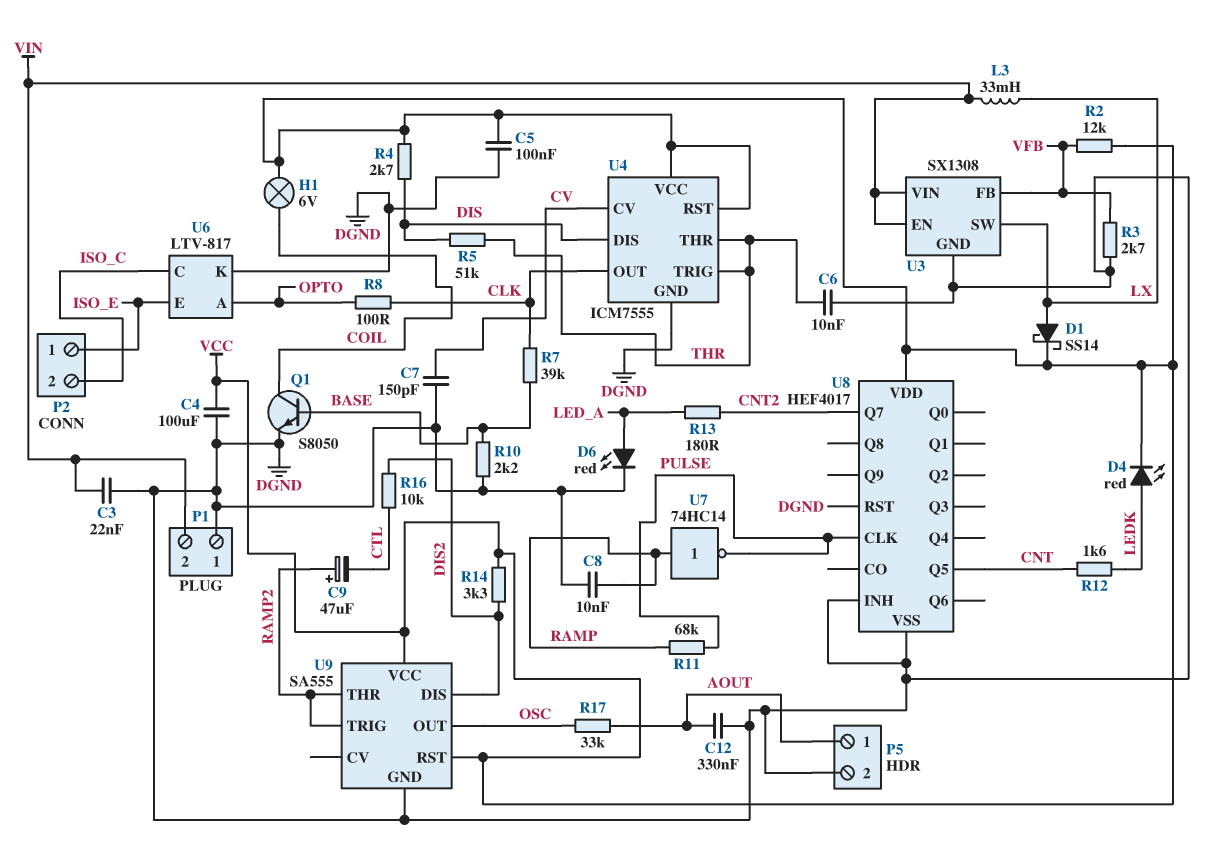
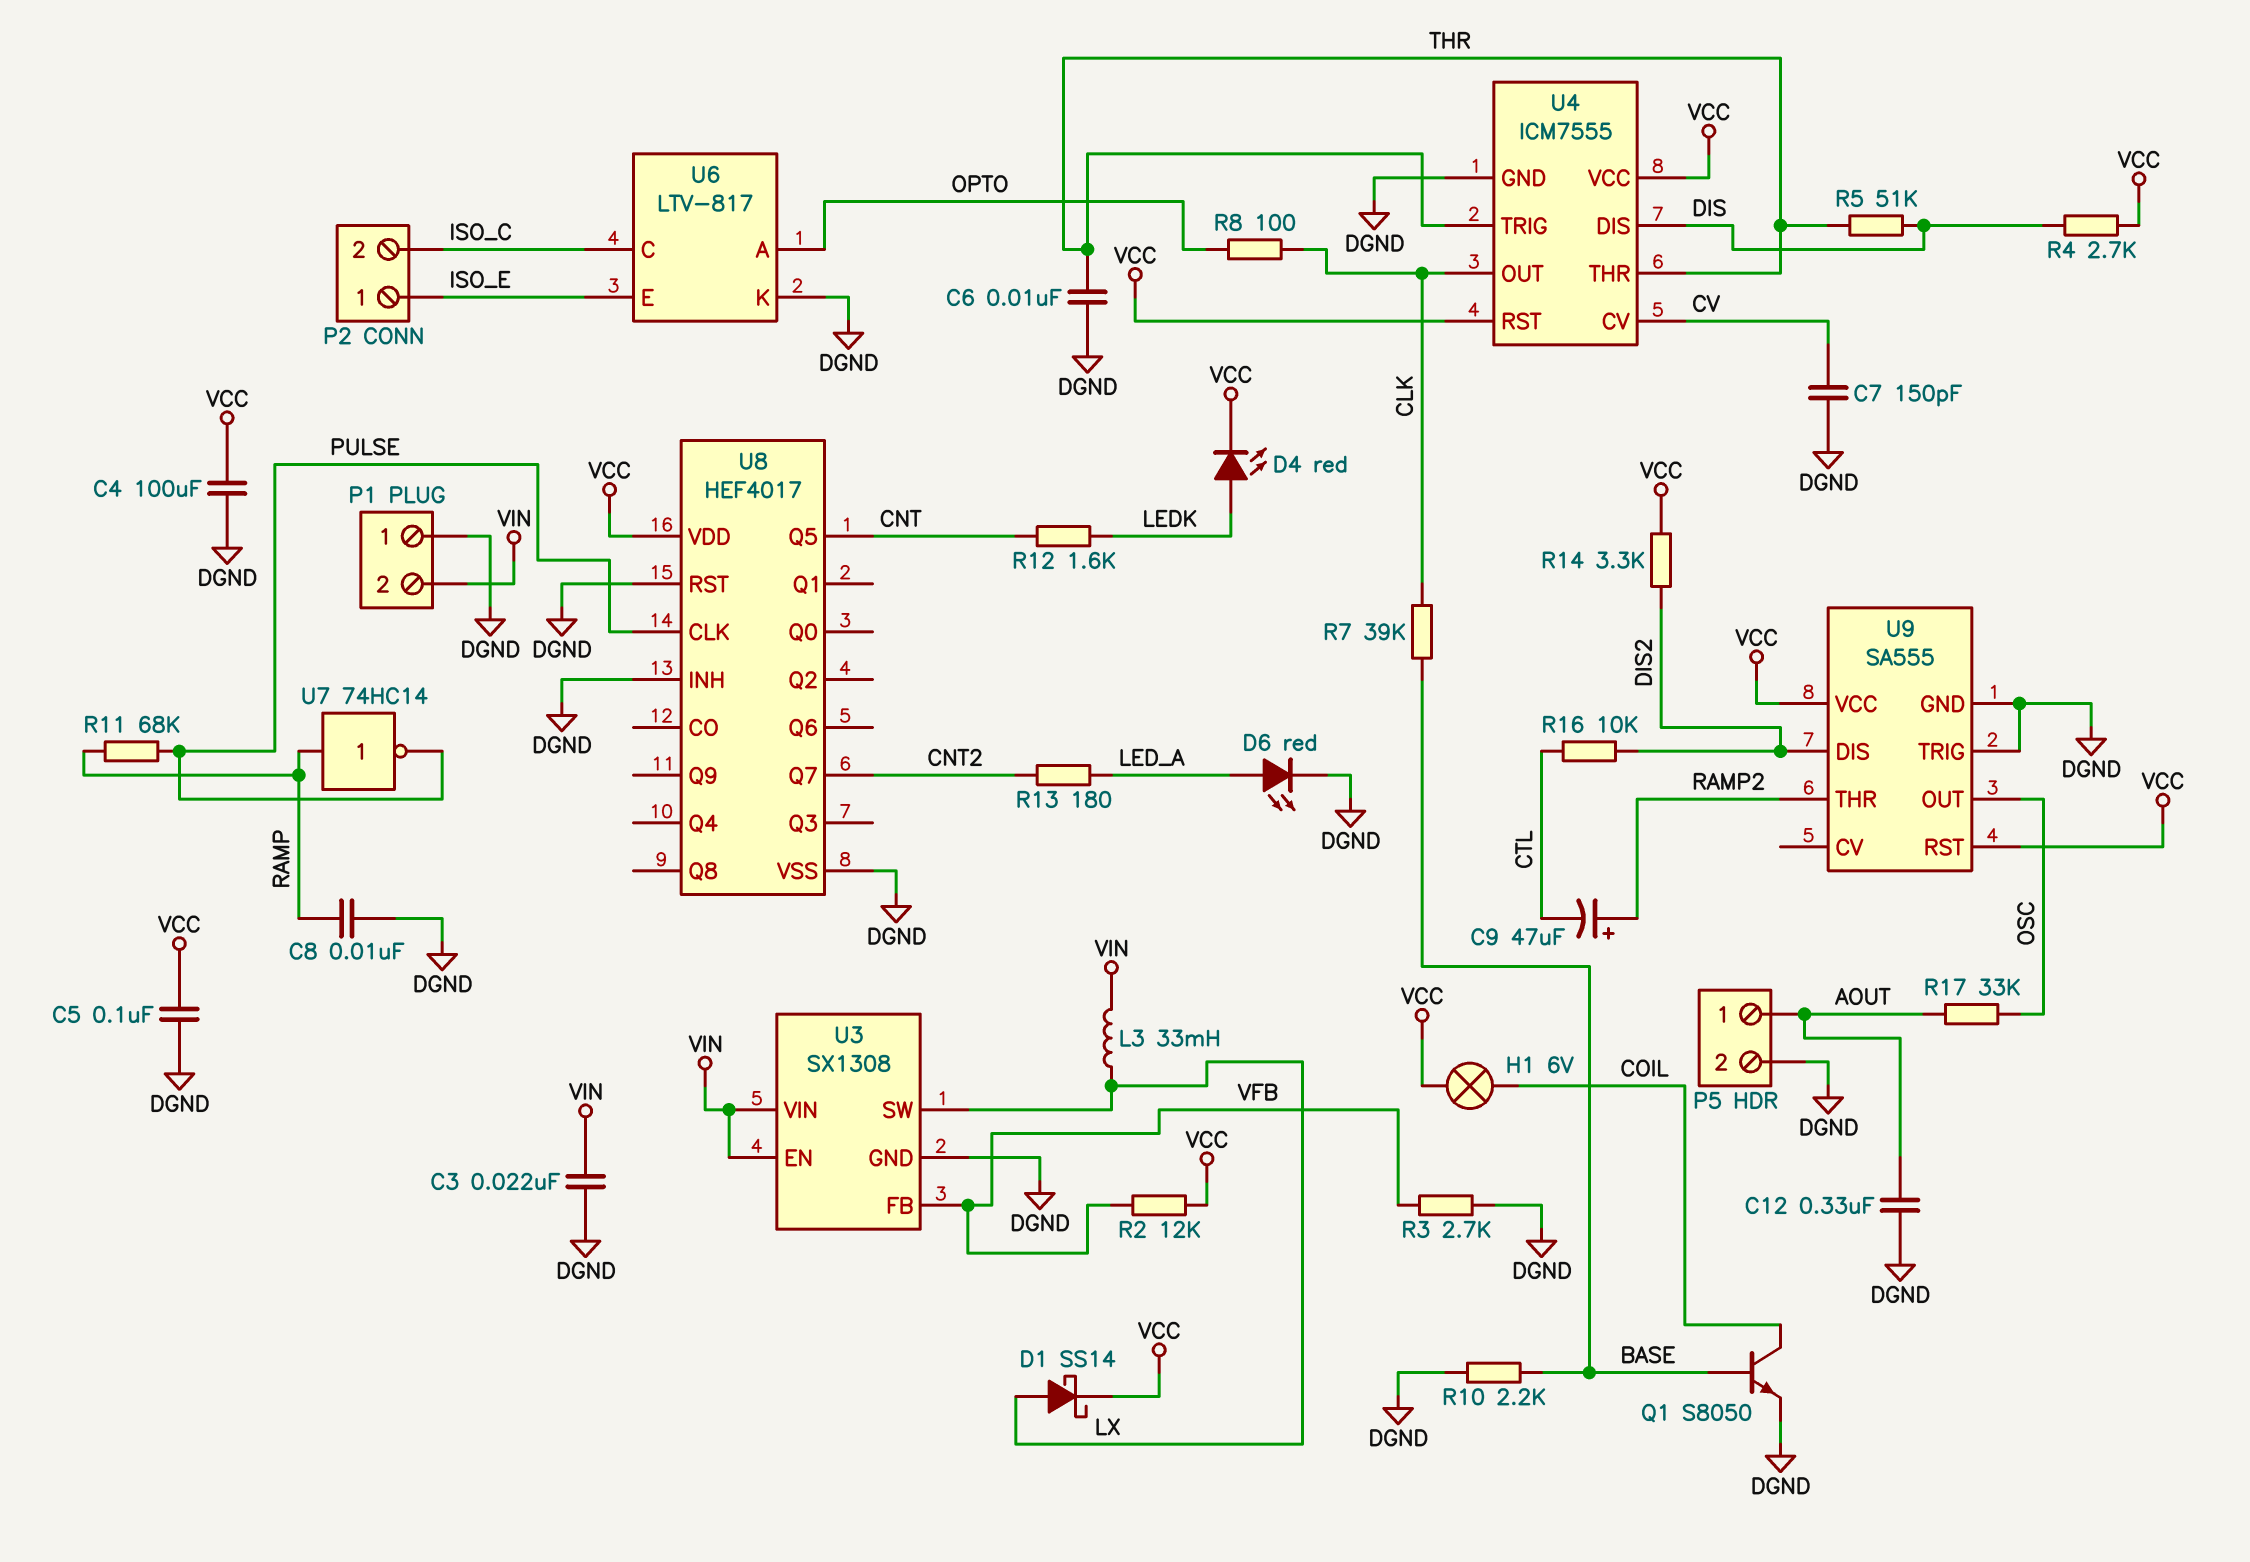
U9 pin TRIG: RAMP2 -> DGND

